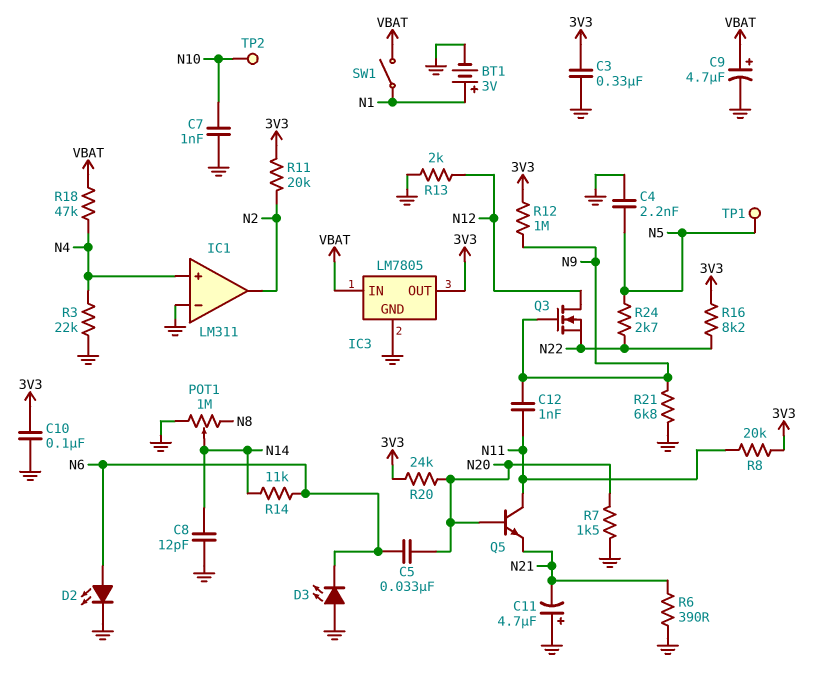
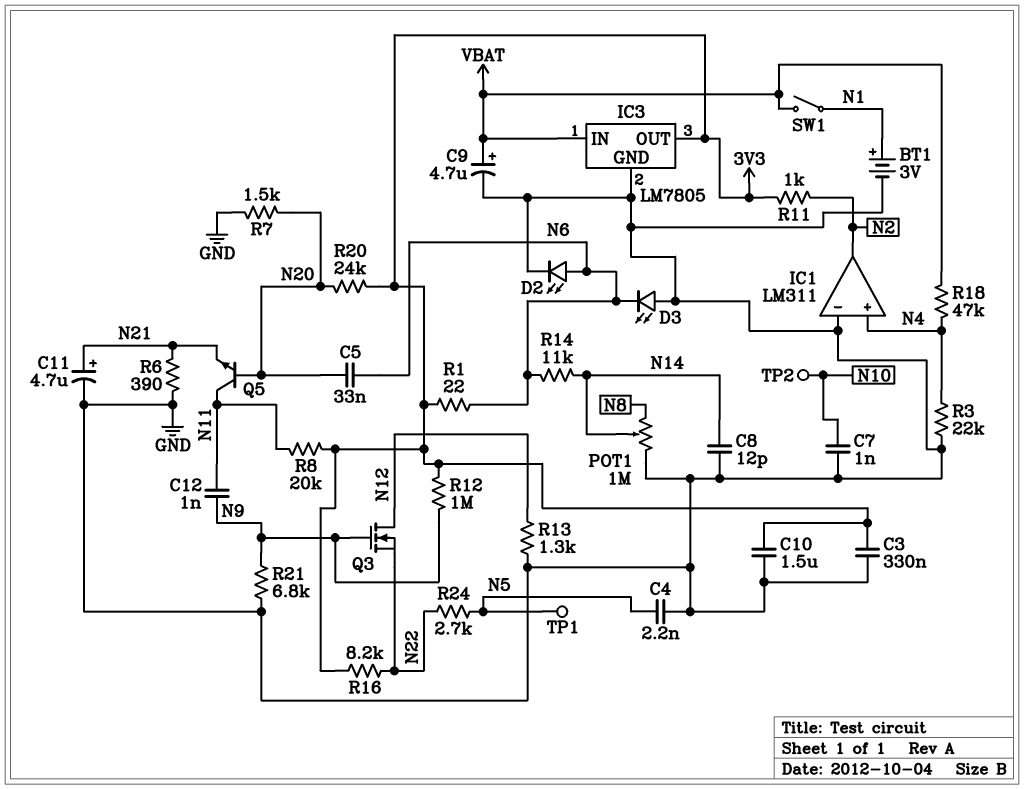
C10: 100nF (3V3, GND) -> 1.5uF (3V3, GND)
C11: 4.7uF (plus GND, minus N21) -> 4.7uF (plus N21, minus GND)
R1: none -> 22 (3V3, N6)
R11: 20k (3V3, N2) -> 1k (3V3, N2)
R13: 2k (GND, N12) -> 1.3k (GND, N12)

